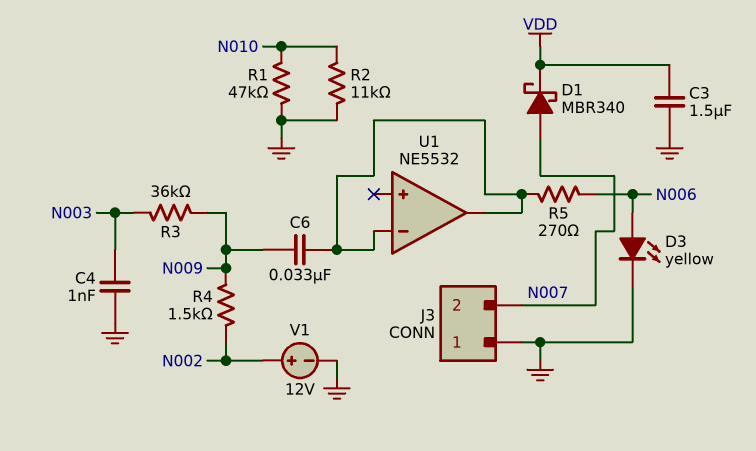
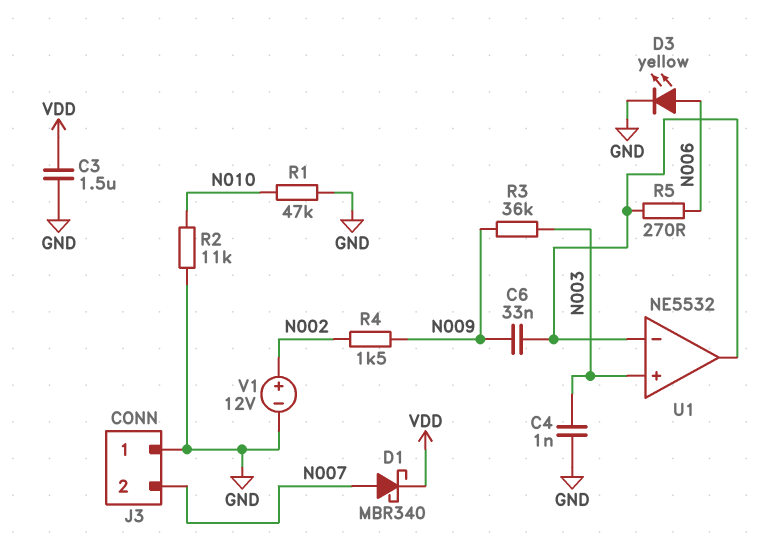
U1 pin in+: none -> N003

